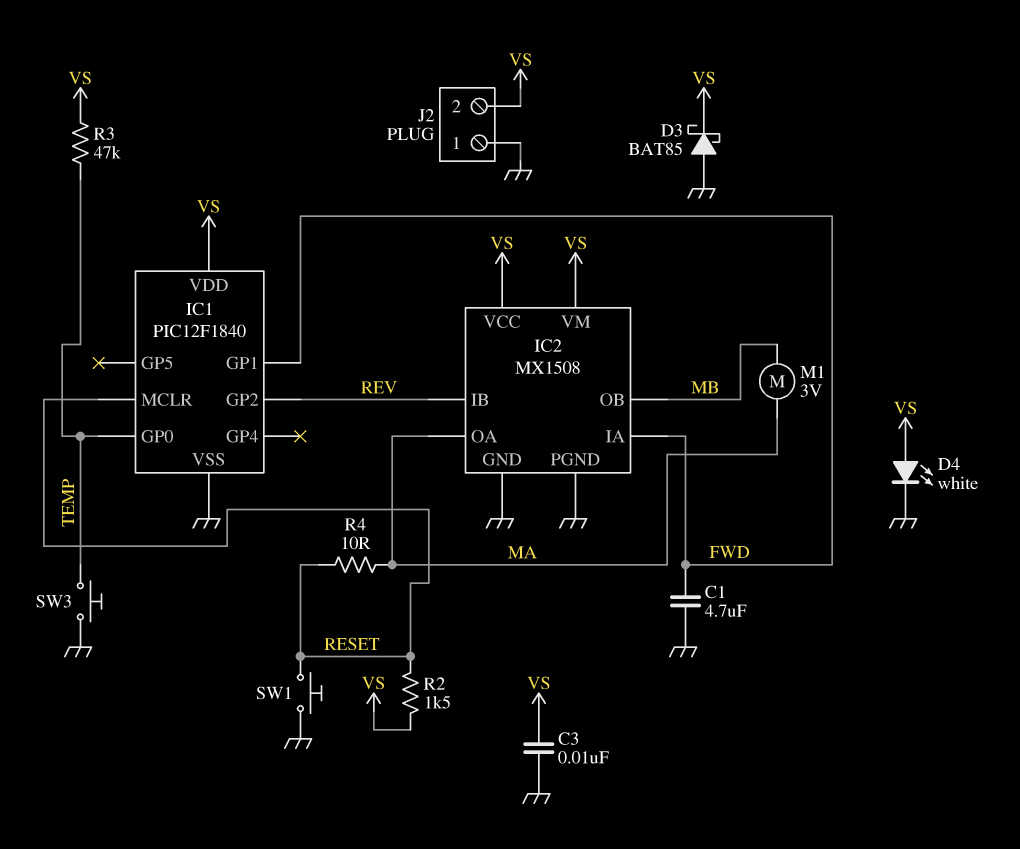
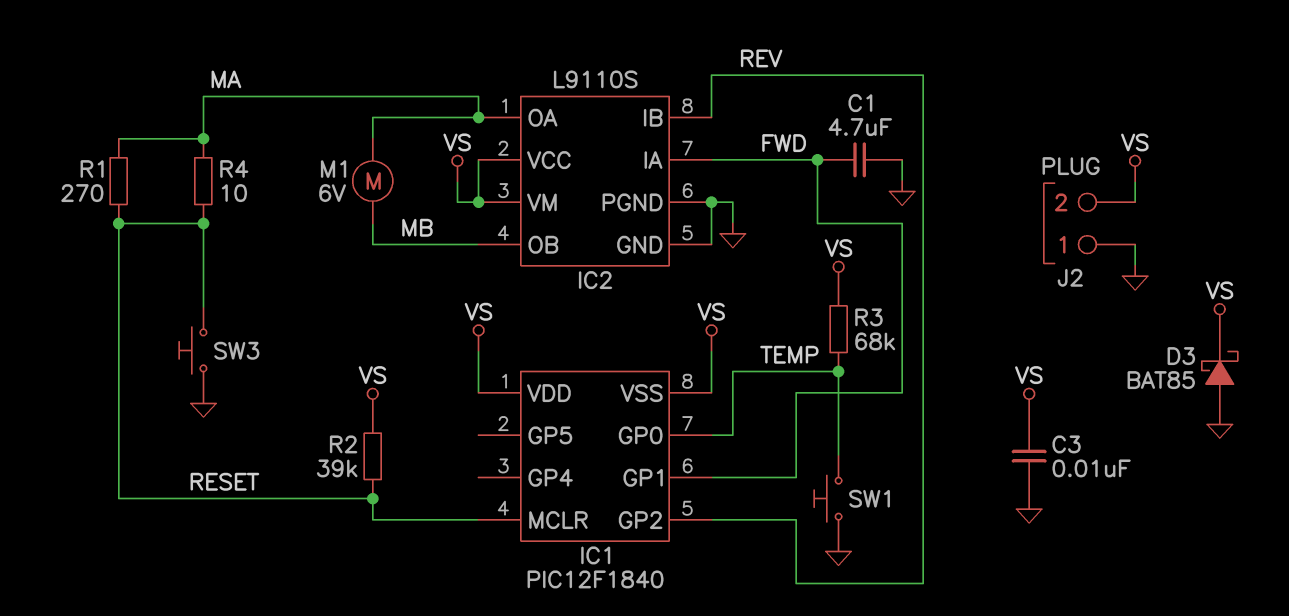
D4: LED white (A VS, K GND) -> none
IC1 pin VSS: GND -> VS
IC2: MX1508 -> L9110S
M1: motor 3V (MA, MB) -> motor 6V (MA, MB)
R1: none -> 270 (MA, RESET)
R2: 1.5k (RESET, VS) -> 39k (RESET, VS)
R3: 47k (TEMP, VS) -> 68k (TEMP, VS)
SW1: button (GND, RESET) -> button (GND, TEMP)
SW3: button (GND, TEMP) -> button (GND, RESET)

